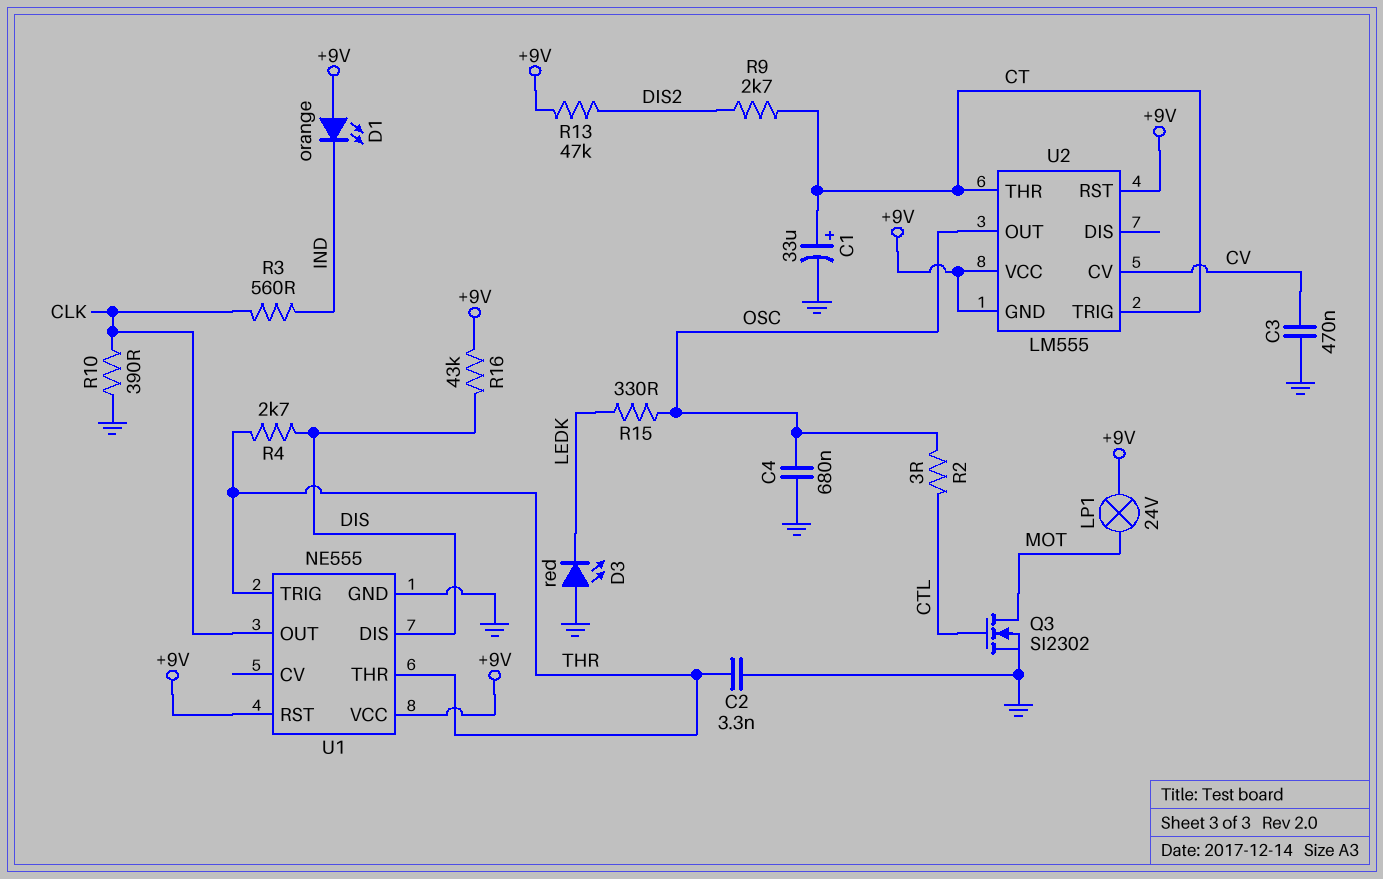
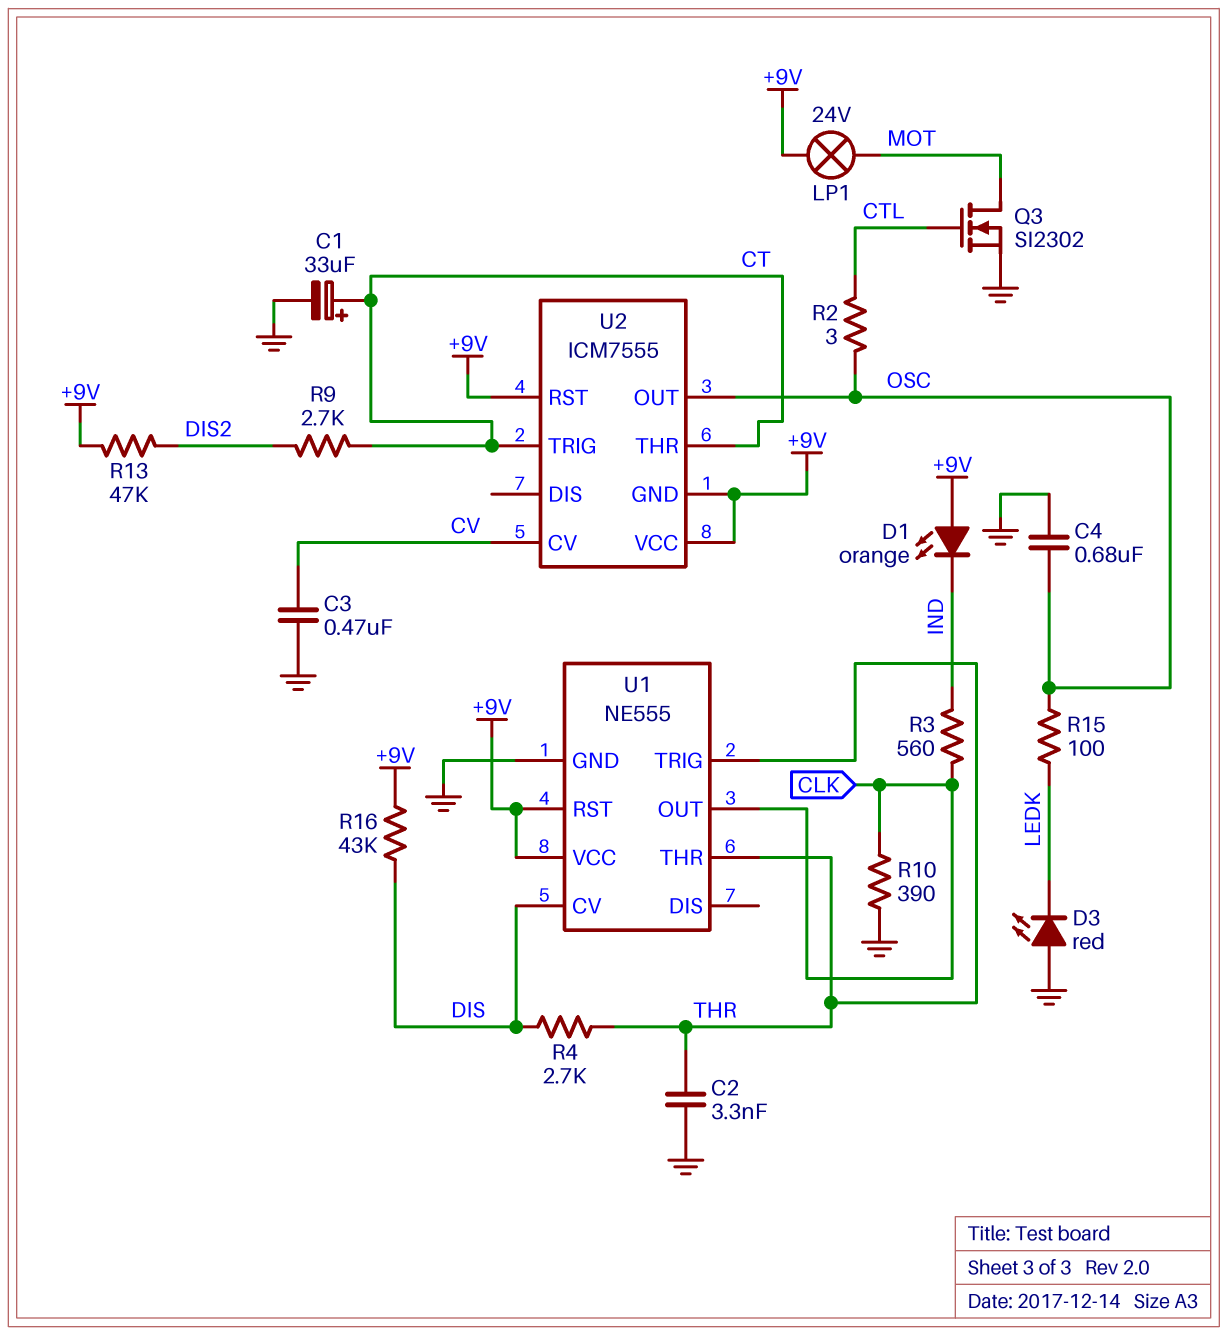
R15: 330 (LEDK, OSC) -> 100 (LEDK, OSC)
U1 pin CV: none -> DIS
U1 pin DIS: DIS -> none
U2: LM555 -> ICM7555

